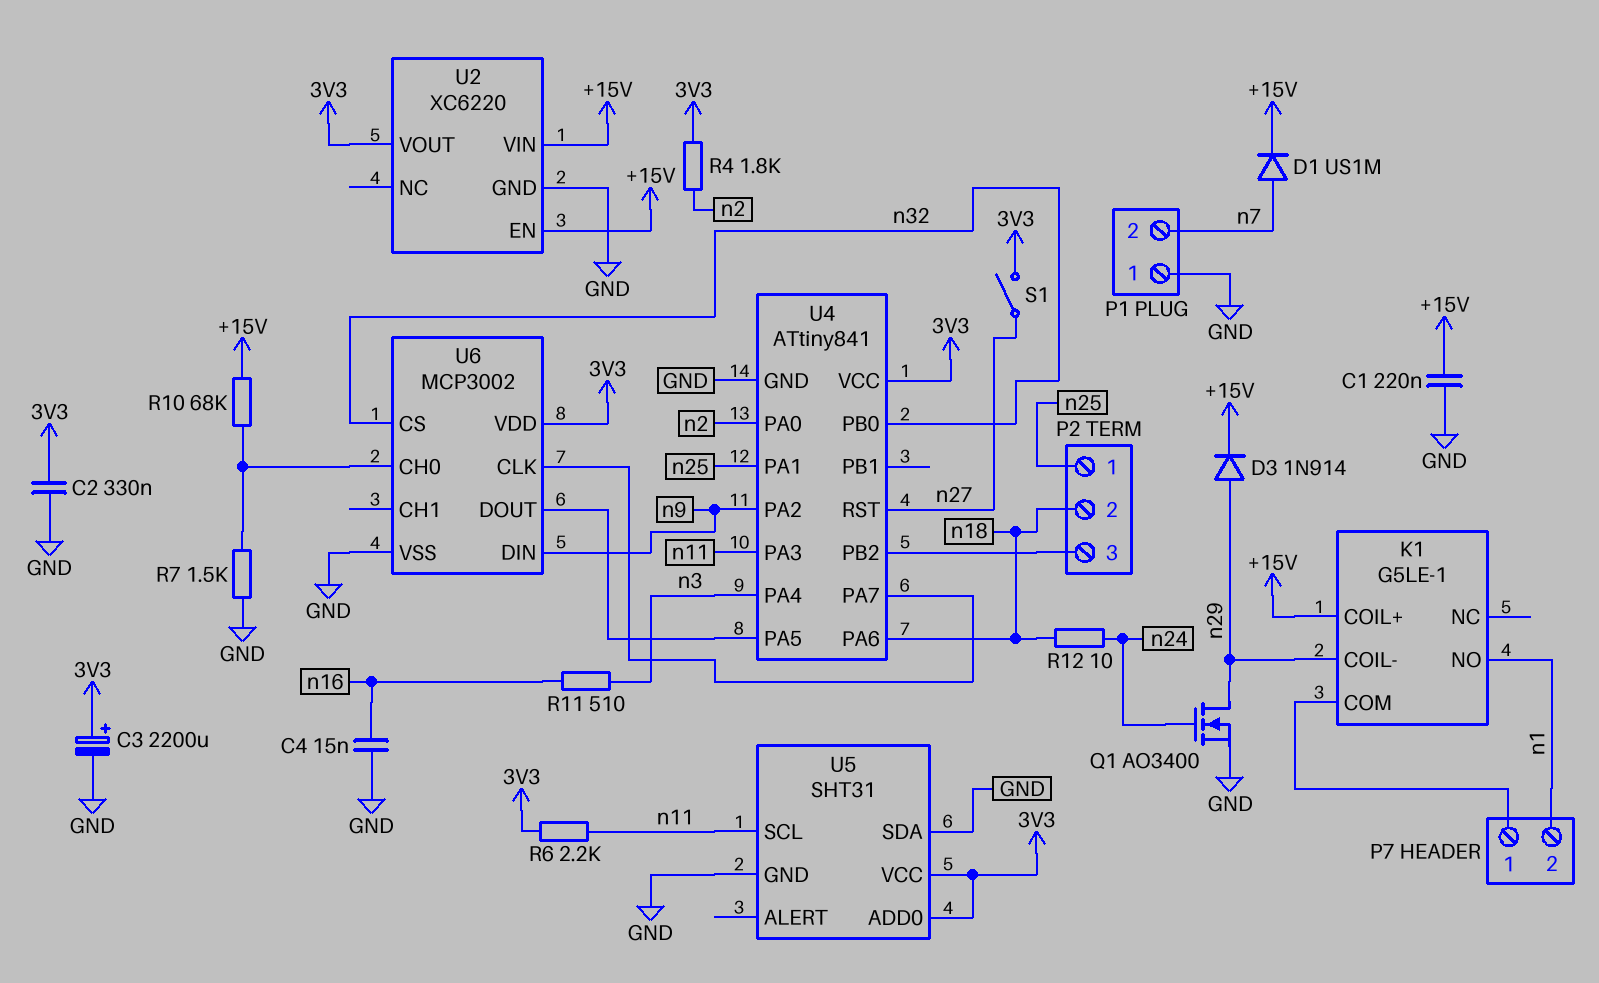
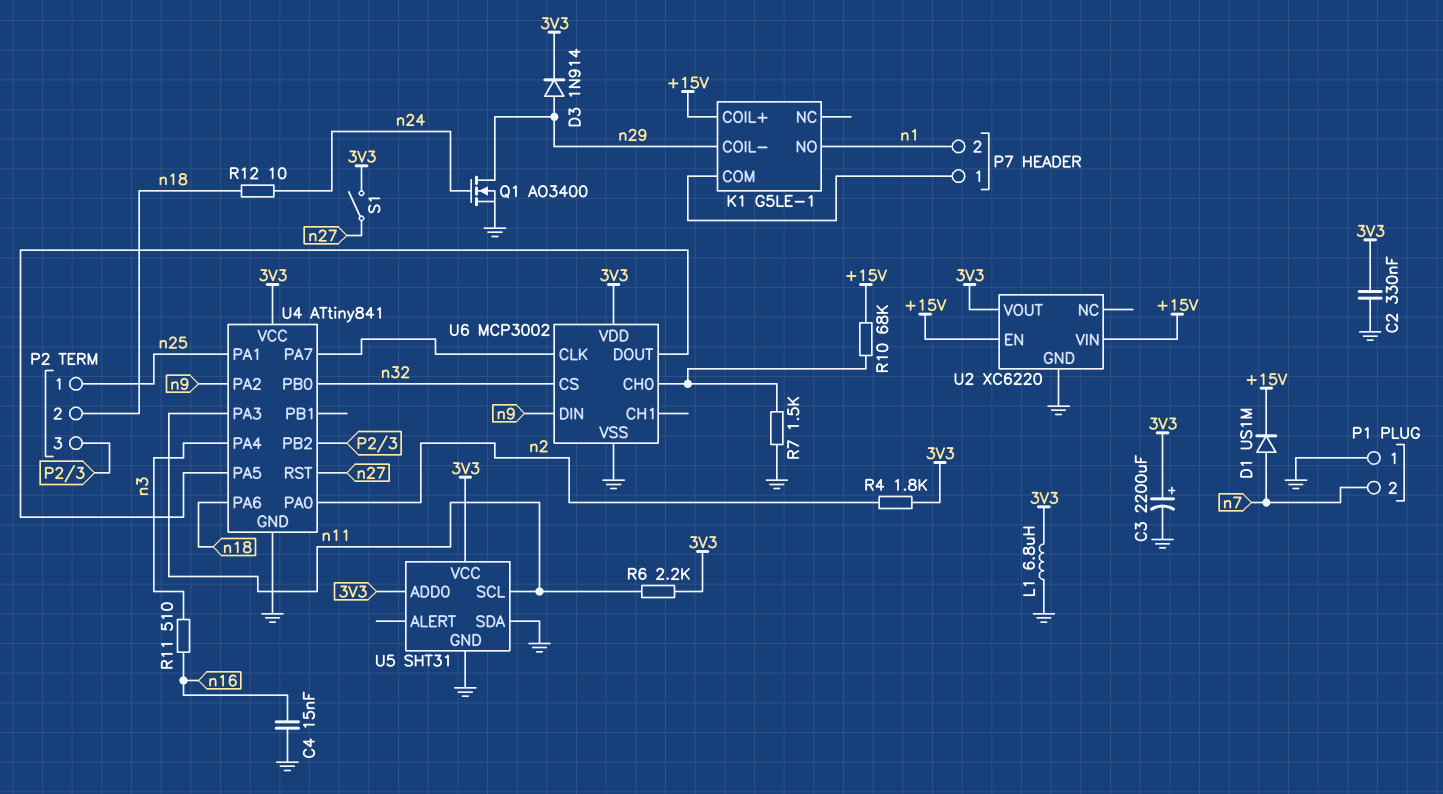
C1: 220nF (+15V, GND) -> none
D3: diode 1N914 (A n29, K +15V) -> diode 1N914 (A n29, K 3V3)
L1: none -> 6.8uH (3V3, GND)

